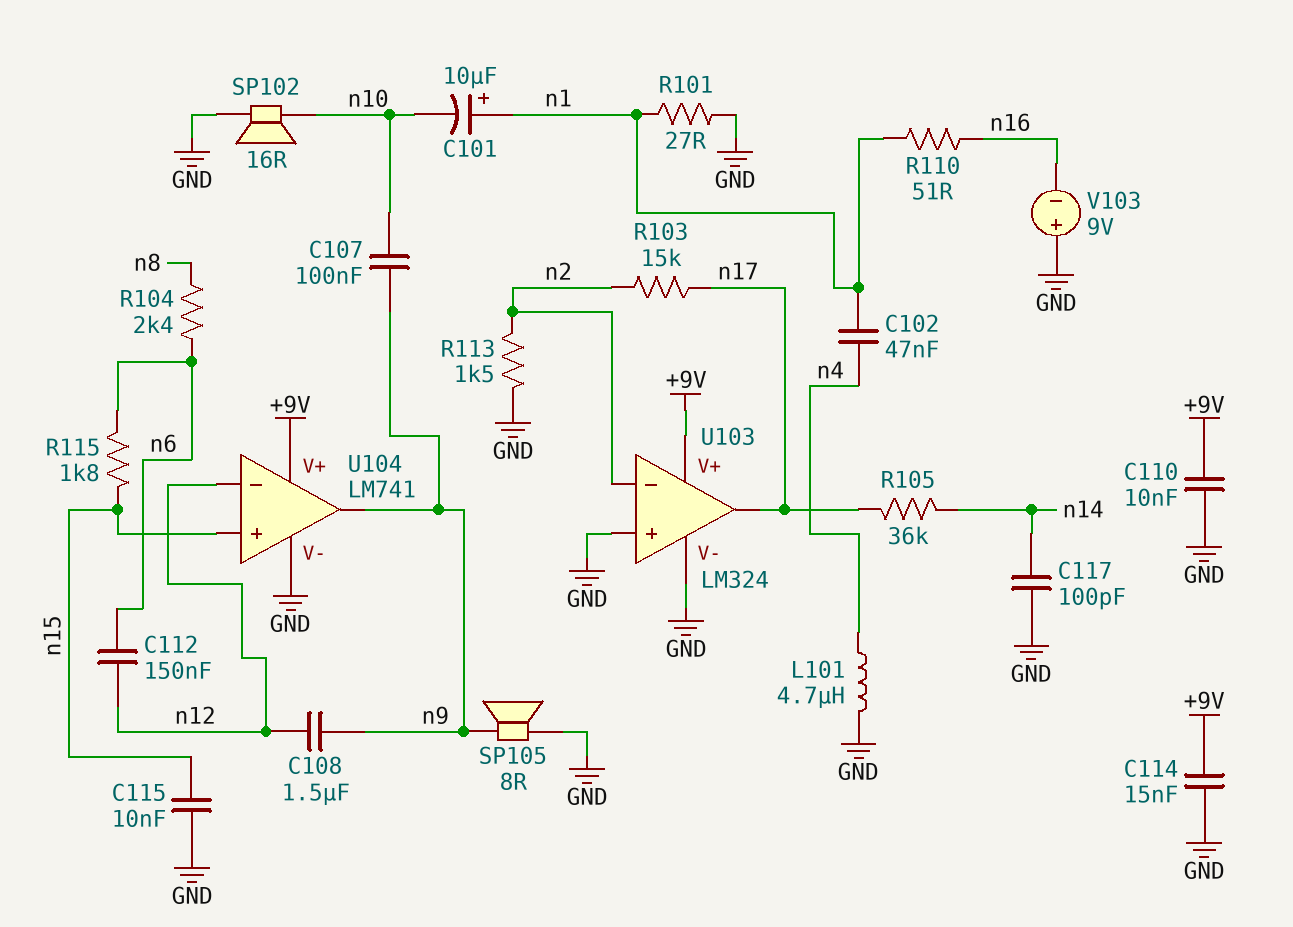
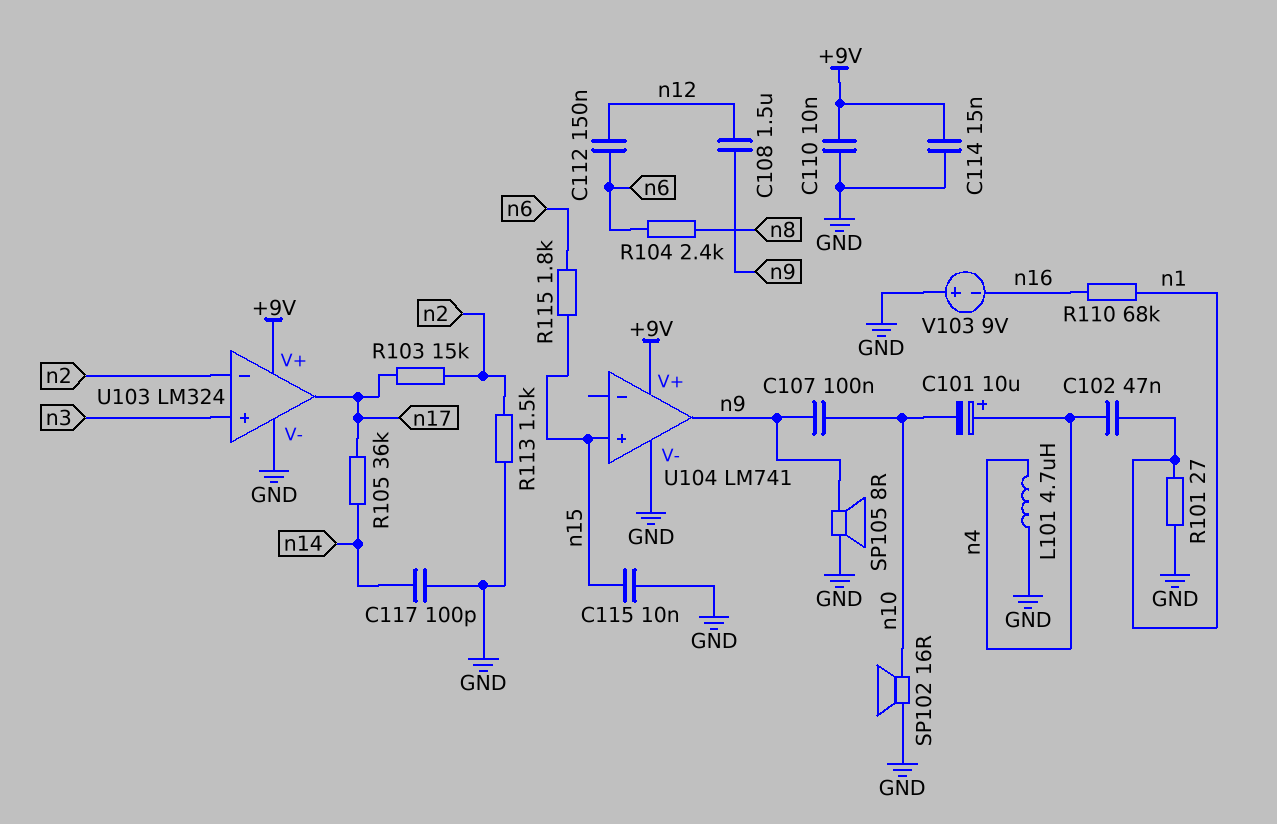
C101: 10uF (plus n1, minus n10) -> 10uF (plus n4, minus n10)
R110: 51 (n1, n16) -> 68k (n1, n16)
U103 pin in+: GND -> n3
U104 pin in-: n12 -> none

